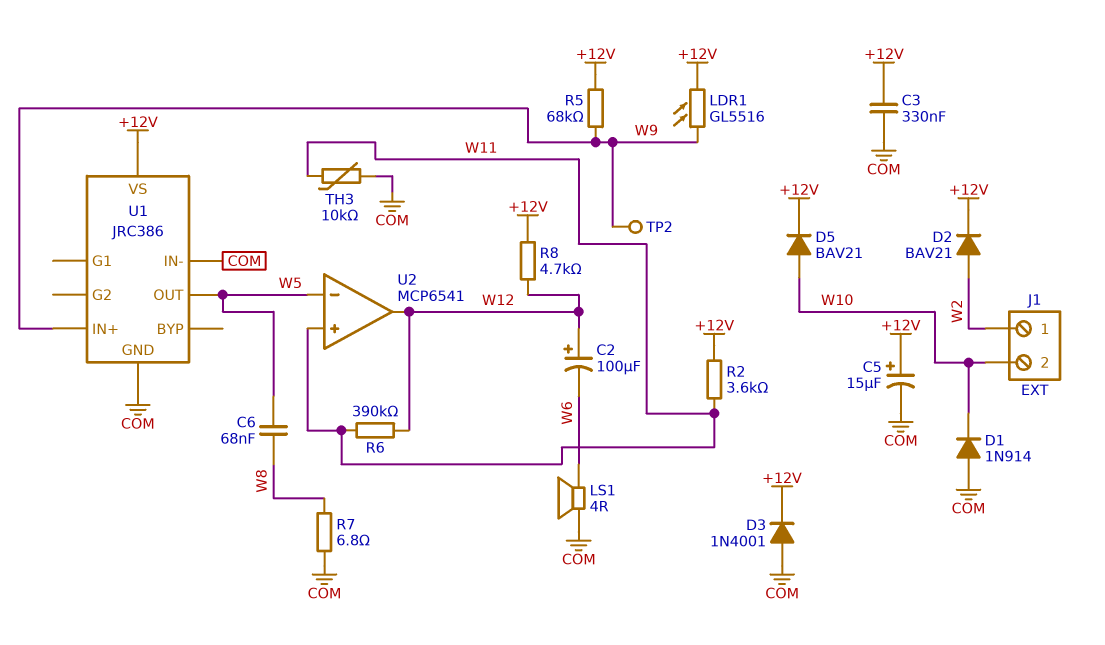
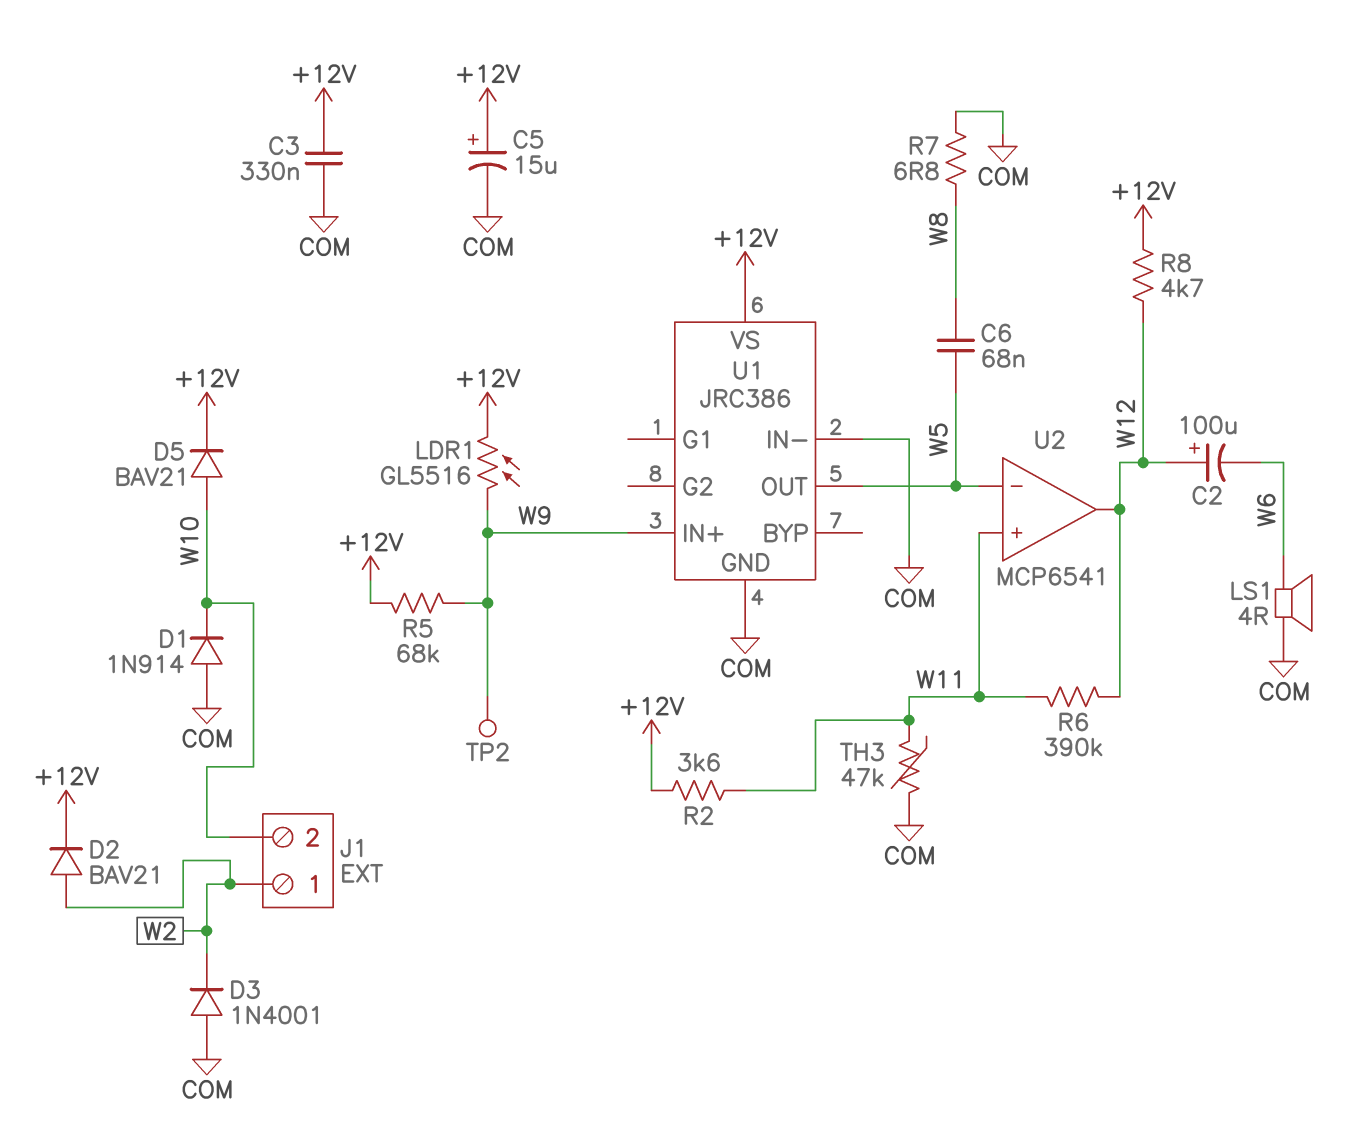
D3: diode 1N4001 (A COM, K +12V) -> diode 1N4001 (A COM, K W2)
TH3: 10k (COM, W11) -> 47k (COM, W11)

